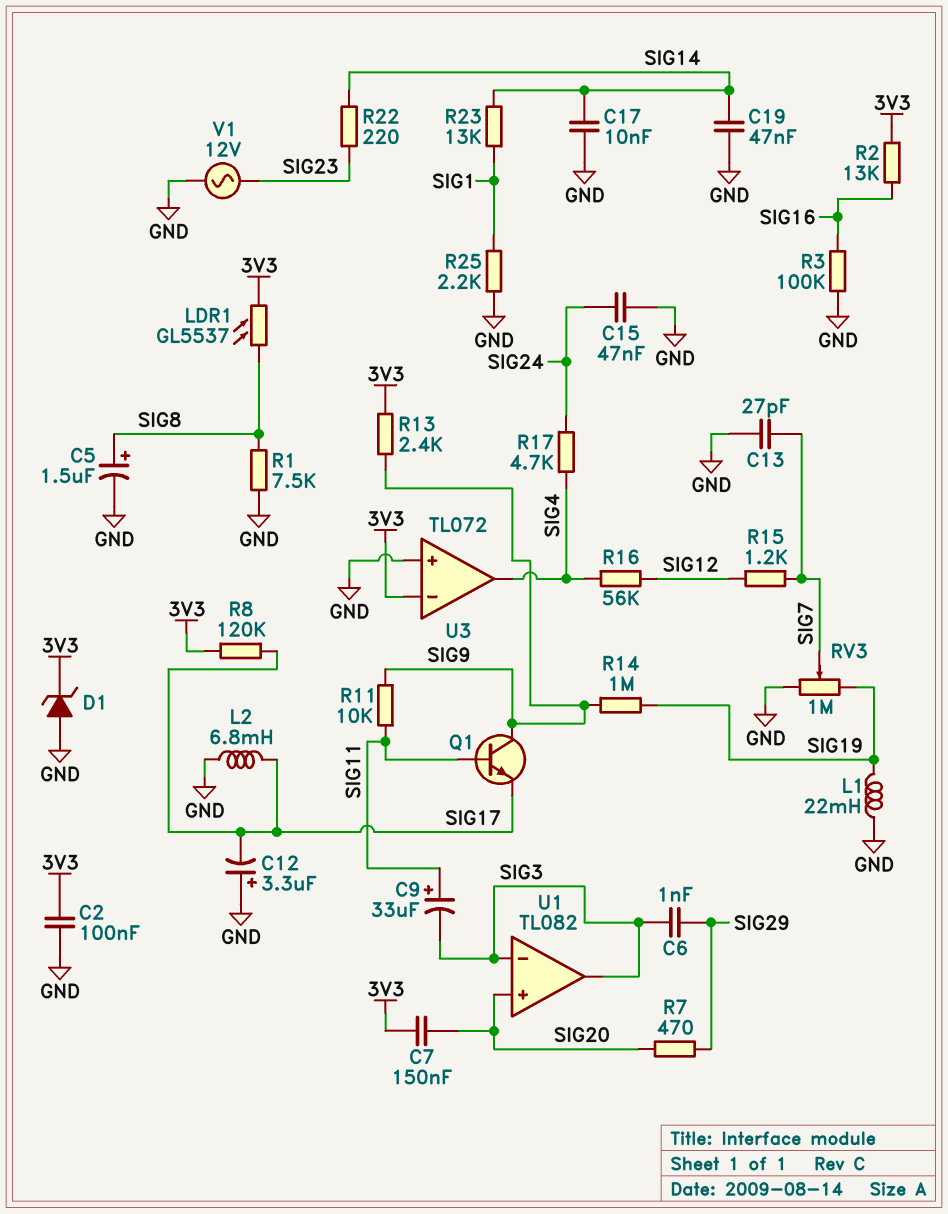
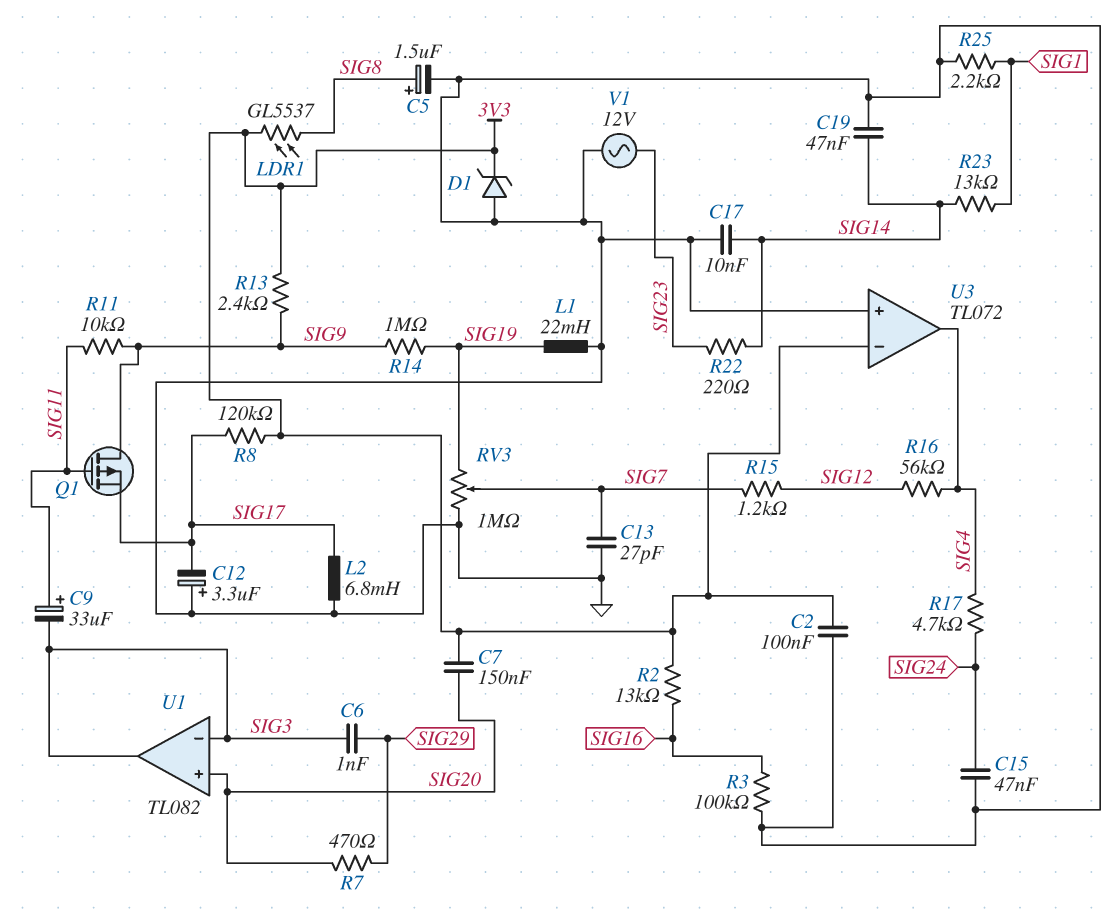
Q1: NPN (B SIG11, C SIG9, E SIG17) -> PMOS (G SIG11, D SIG9, S SIG17)
R1: 7.5k (GND, SIG8) -> none

